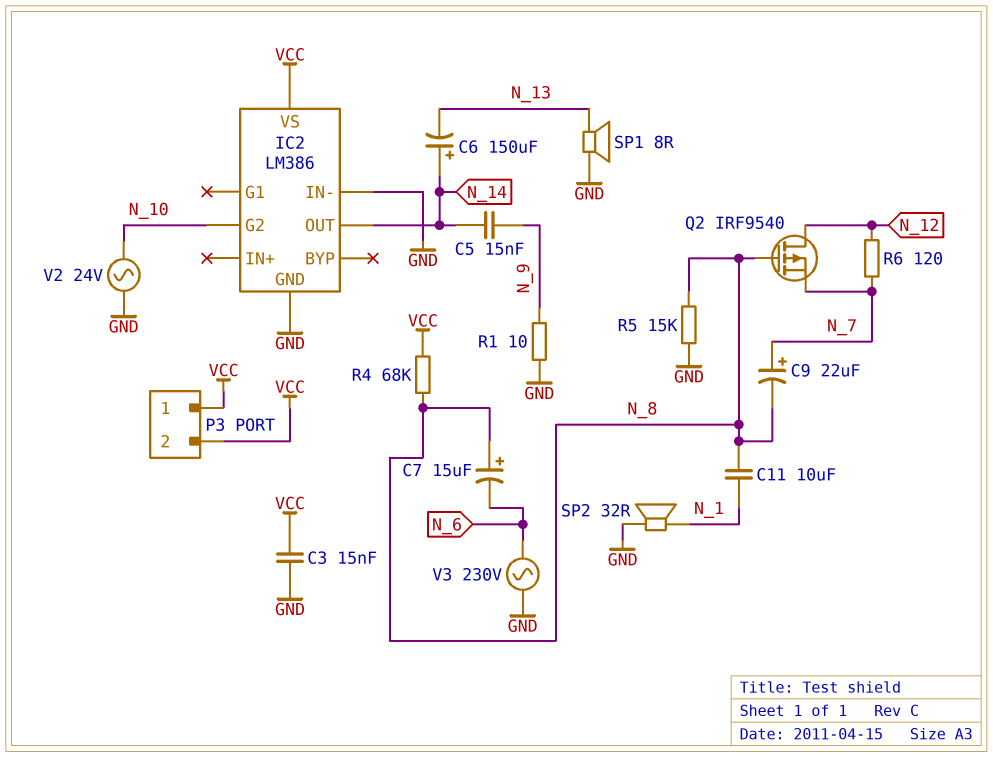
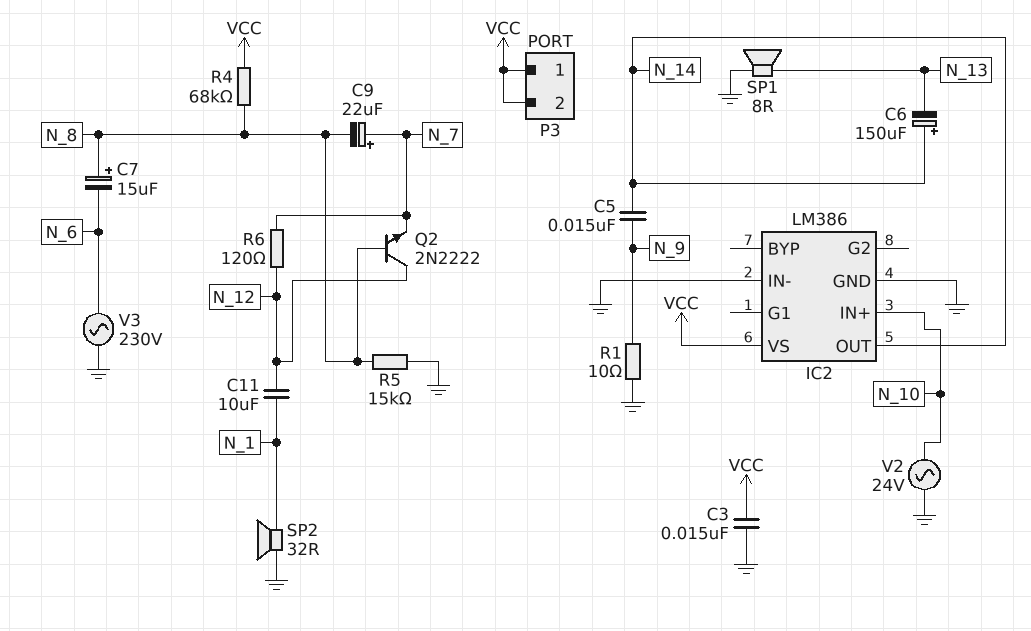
C11: 10uF (N_1, N_8) -> 10uF (N_1, N_12)
IC2 pin G2: N_10 -> none
IC2 pin IN+: none -> N_10
Q2: PMOS IRF9540 (G N_8, D N_12, S N_7) -> NPN 2N2222 (B N_8, C N_12, E N_7)

